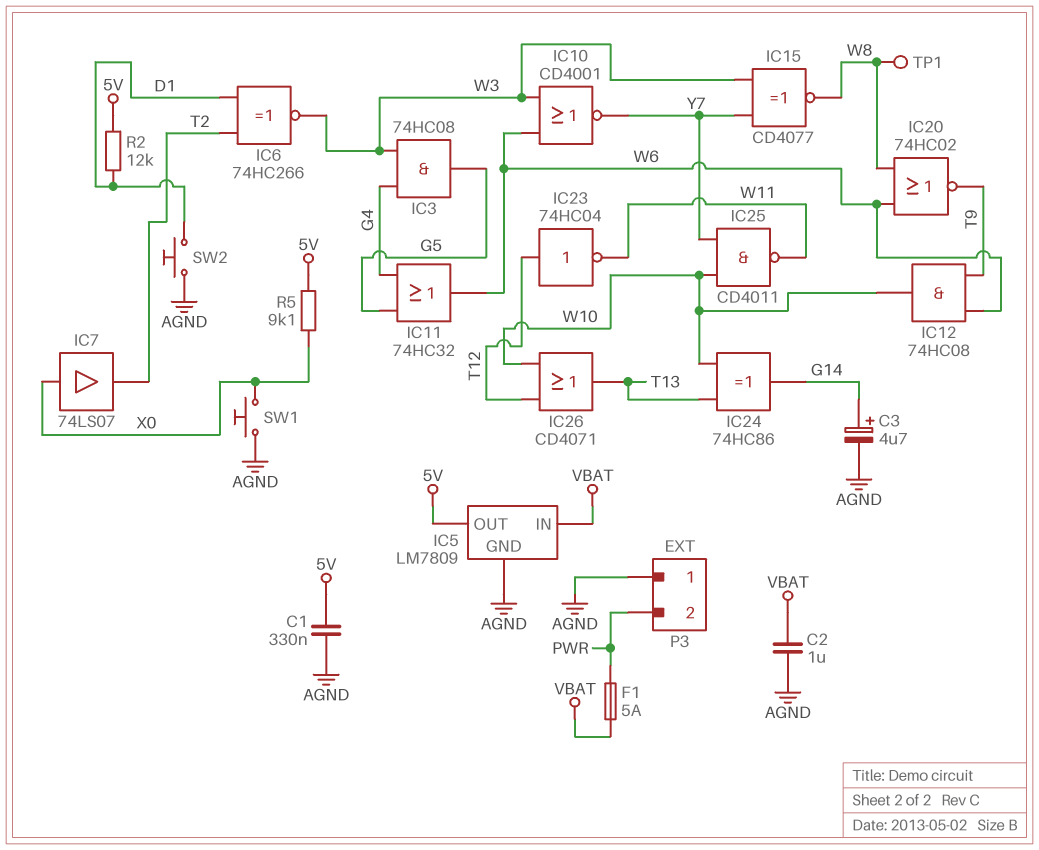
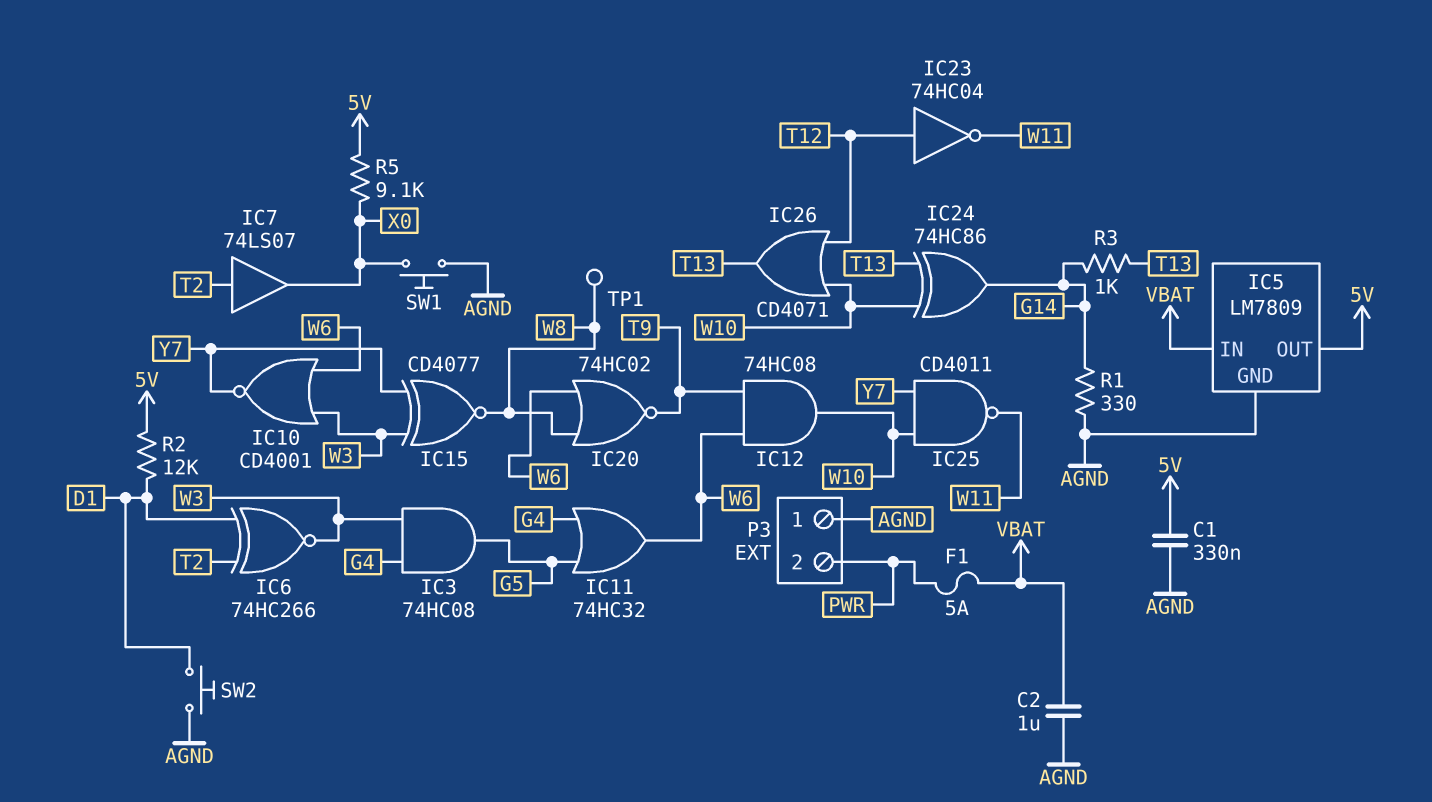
C3: 4.7uF (plus G14, minus AGND) -> none
IC7: buffer 74LS07 (in X0, out T2) -> buffer 74LS07 (in T2, out X0)
R1: none -> 330 (AGND, G14)
R3: none -> 1k (G14, T13)

